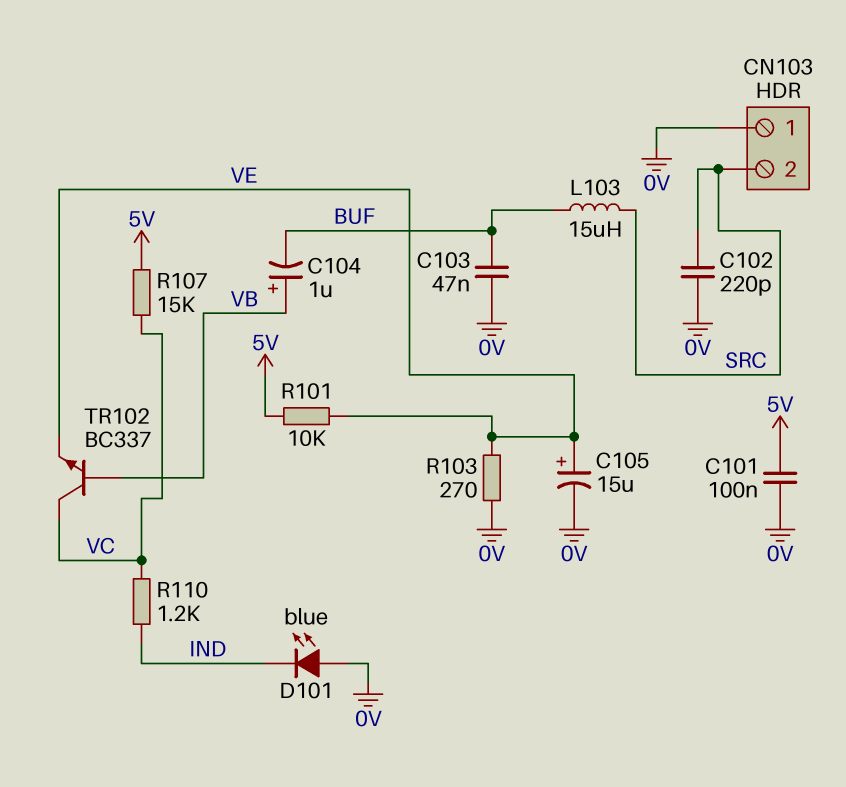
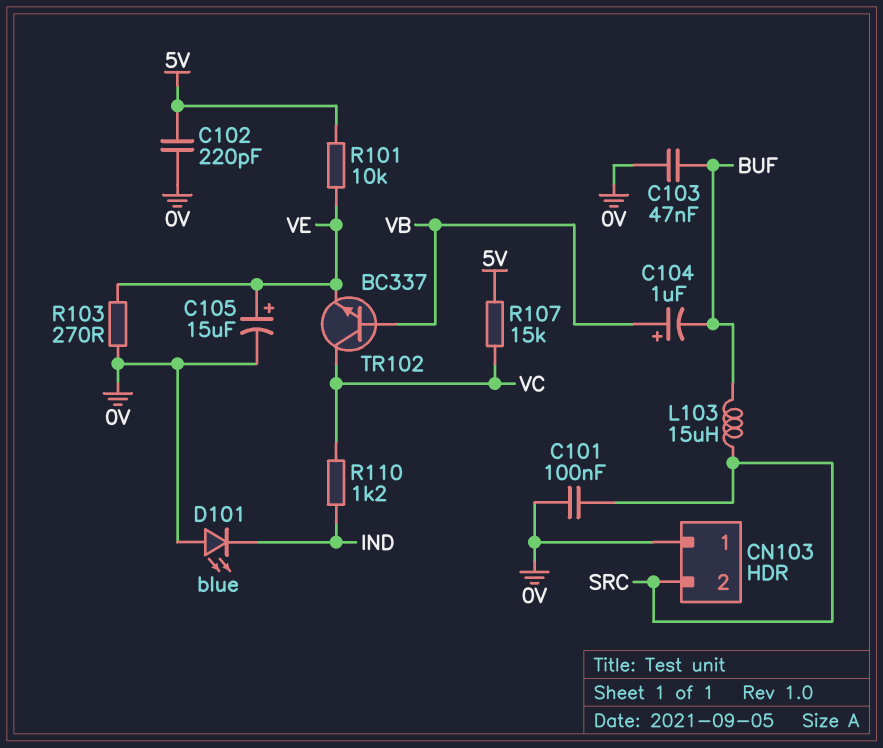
C101: 100nF (0V, 5V) -> 100nF (0V, SRC)
C102: 220pF (0V, SRC) -> 220pF (0V, 5V)

